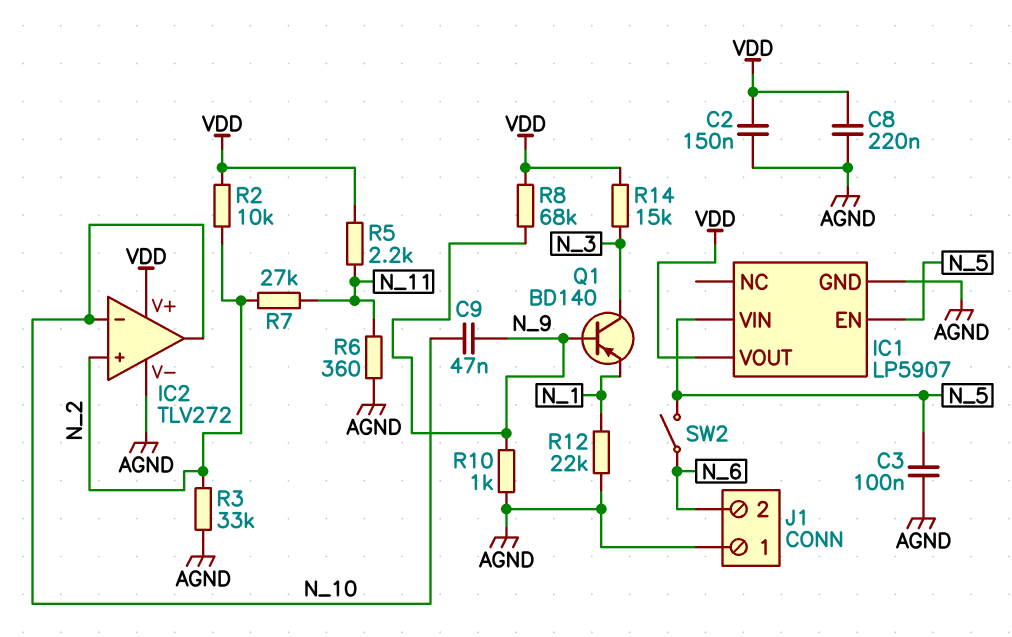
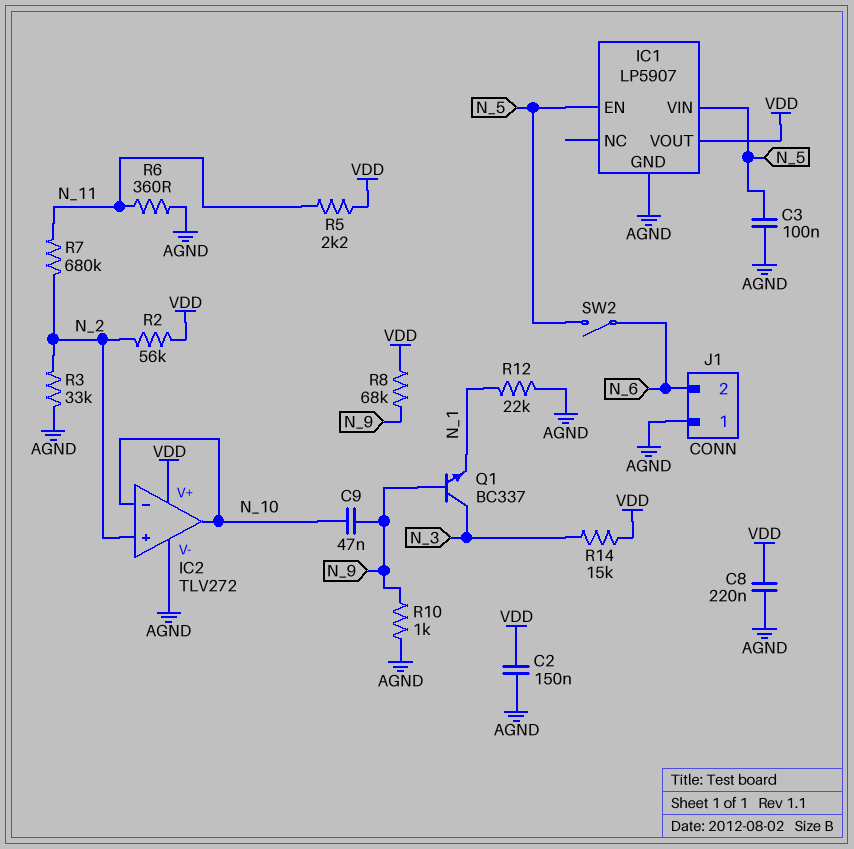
Q1: PNP BD140 (B N_9, C N_3, E N_1) -> NPN BC337 (B N_9, C N_3, E N_1)
R2: 10k (N_2, VDD) -> 56k (N_2, VDD)
R7: 27k (N_2, N_11) -> 680k (N_2, N_11)

